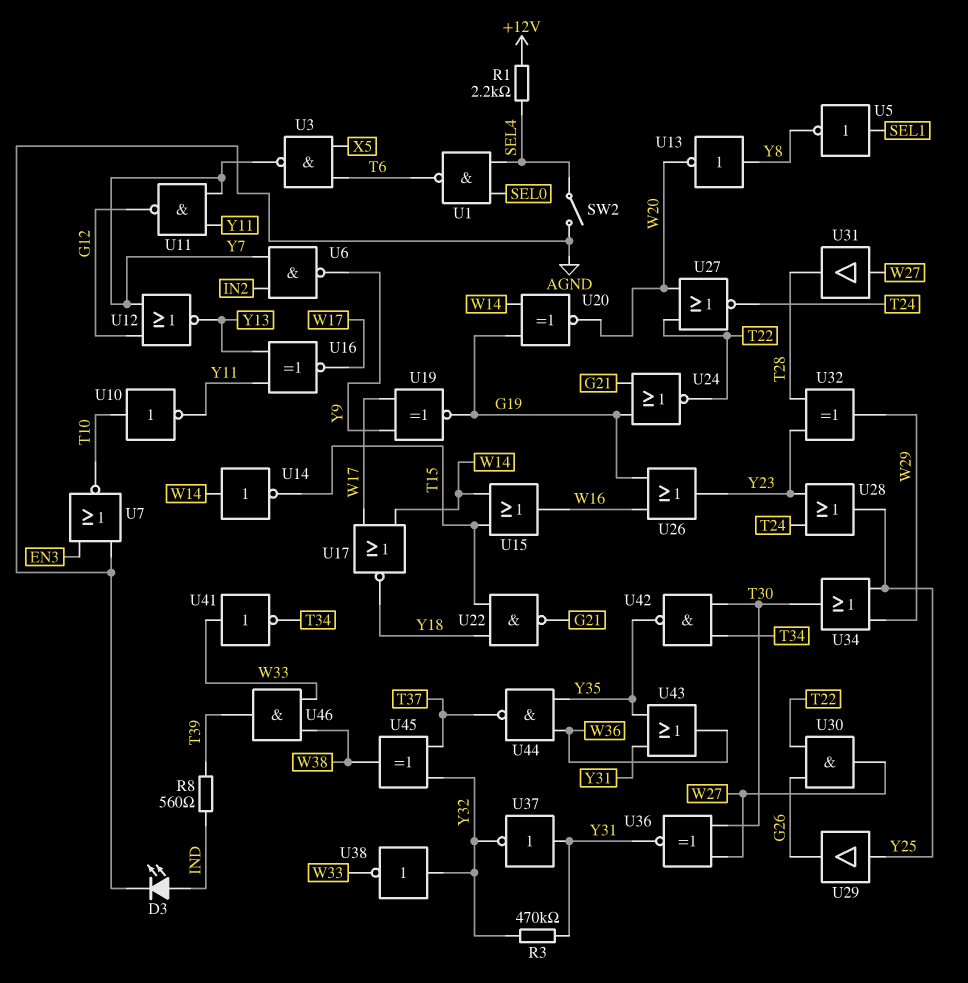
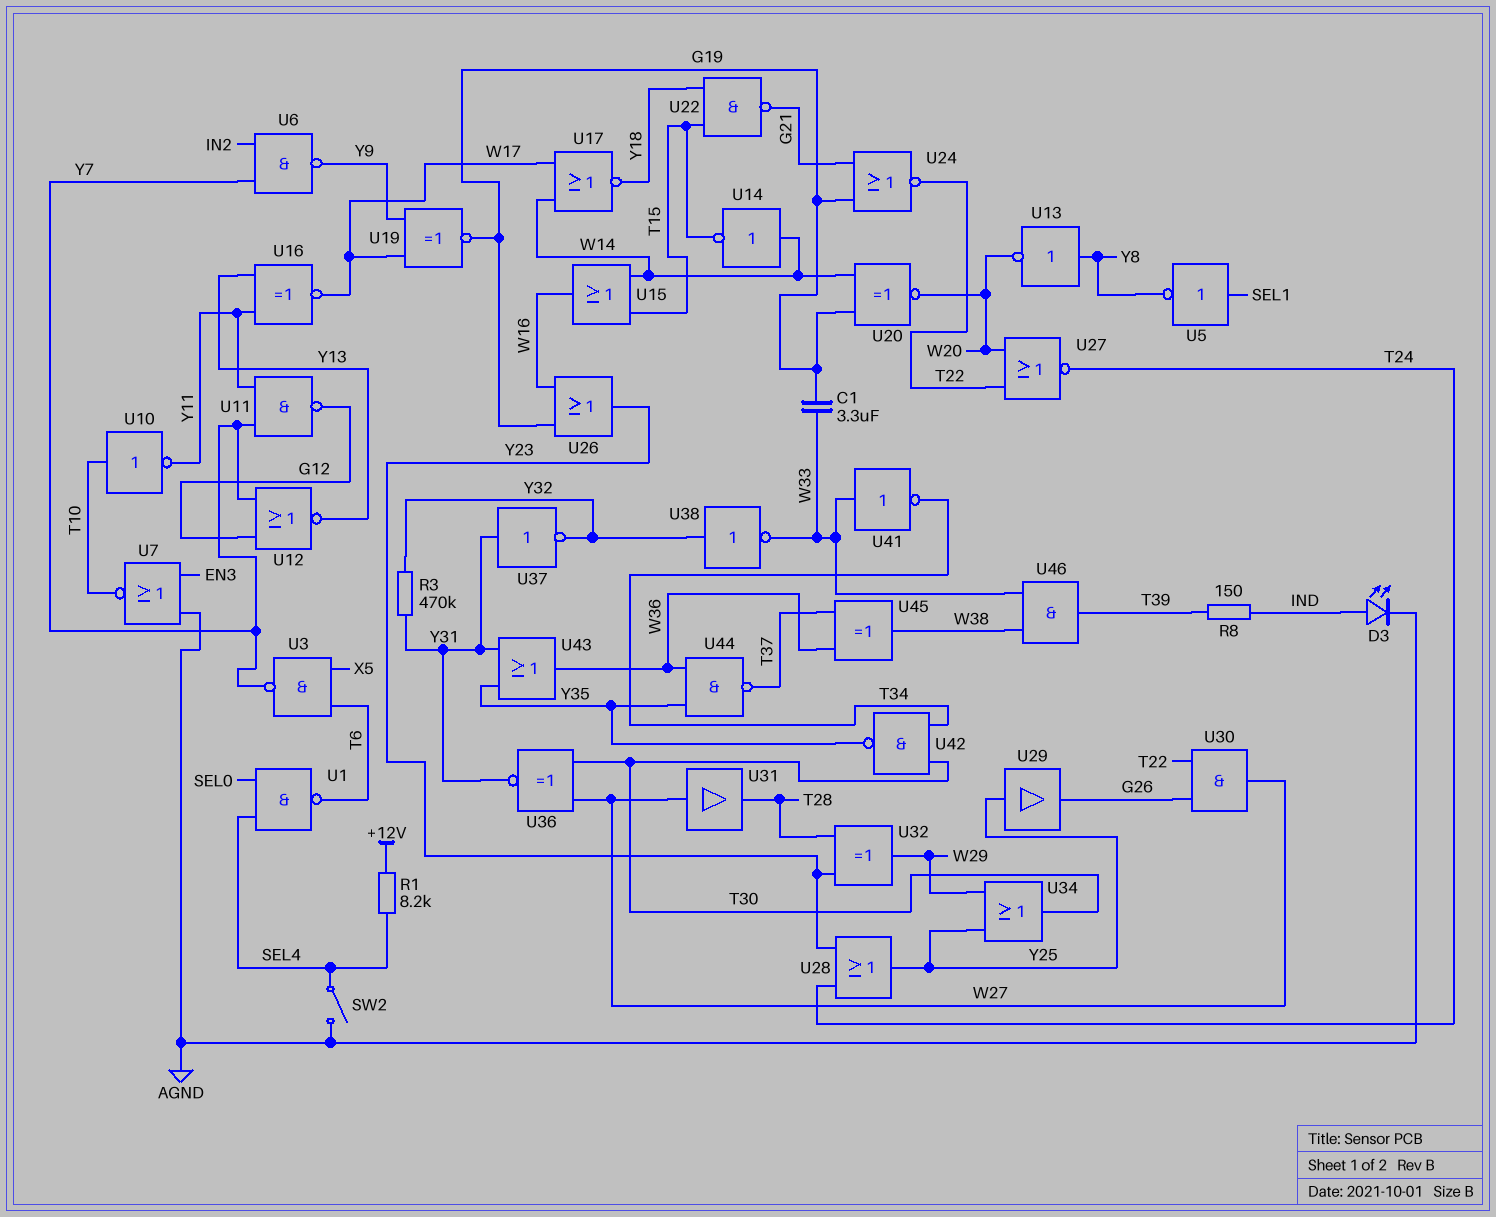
C1: none -> 3.3uF (G19, W33)
R1: 2.2k (+12V, SEL4) -> 8.2k (+12V, SEL4)
R8: 560 (IND, T39) -> 150 (IND, T39)
U45: XOR (in T37, in Y32, out W38) -> XOR (in T37, in W36, out W38)

